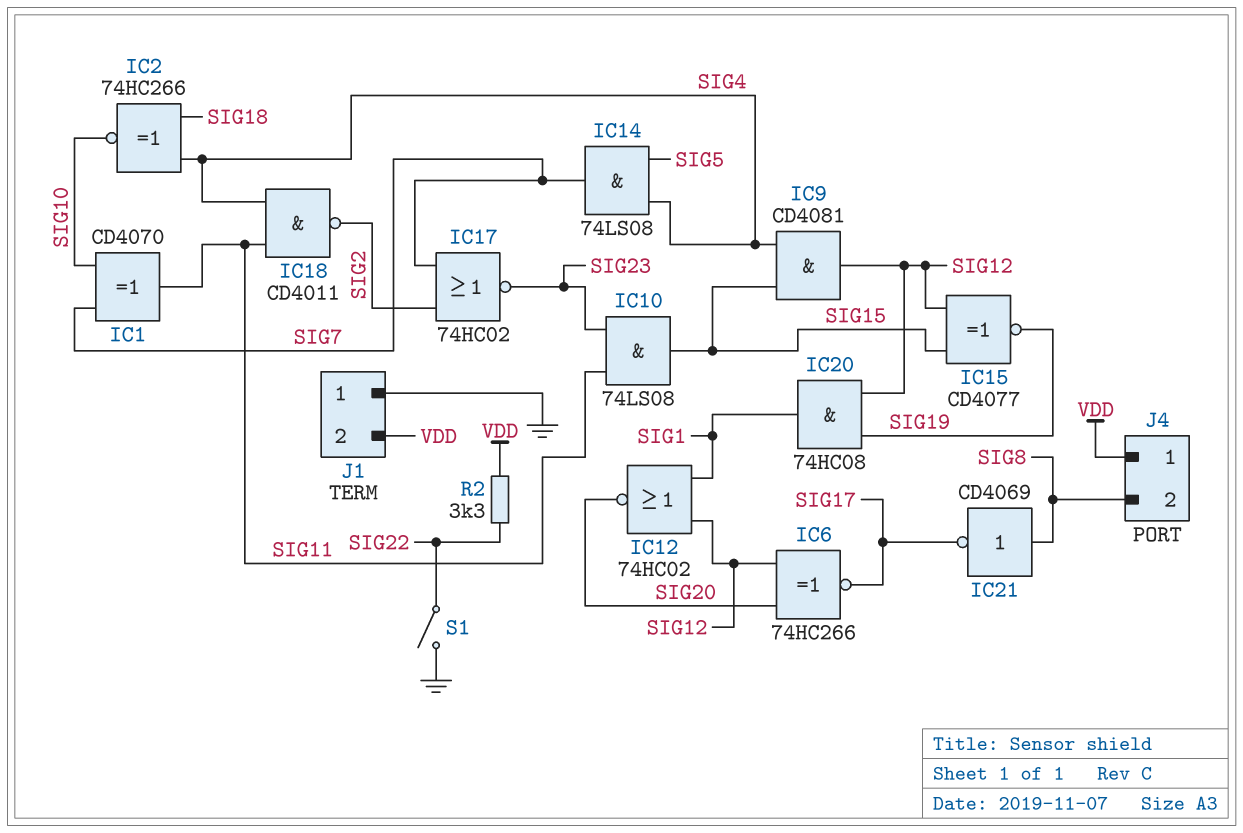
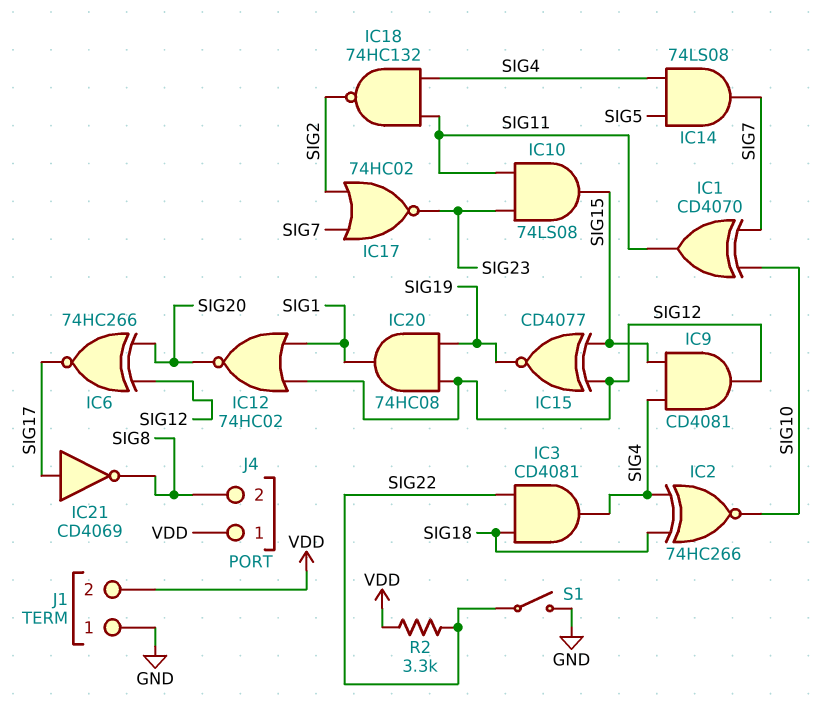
IC3: none -> AND CD4081 (in SIG18, in SIG22, out SIG4)
IC18: NAND CD4011 (in SIG4, in SIG11, out SIG2) -> NAND 74HC132 (in SIG4, in SIG11, out SIG2)
IC21: NOT CD4069 (in SIG8, out SIG17) -> NOT CD4069 (in SIG17, out SIG8)

